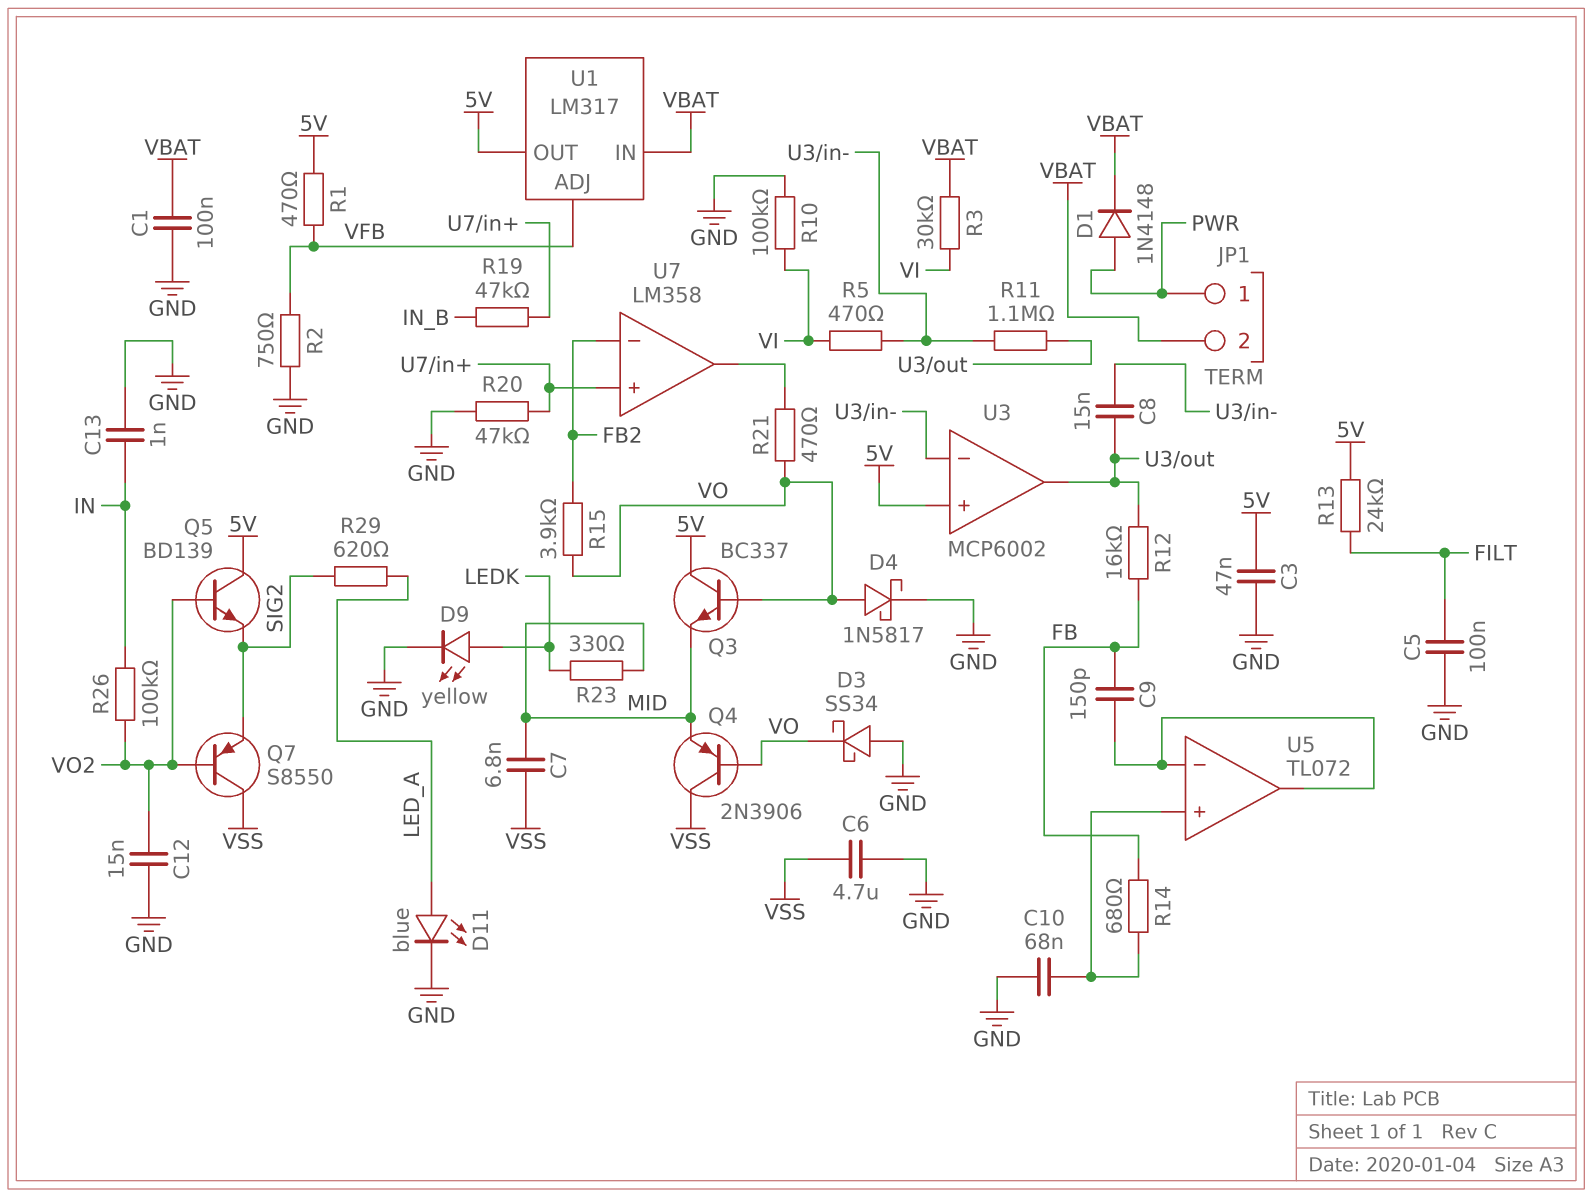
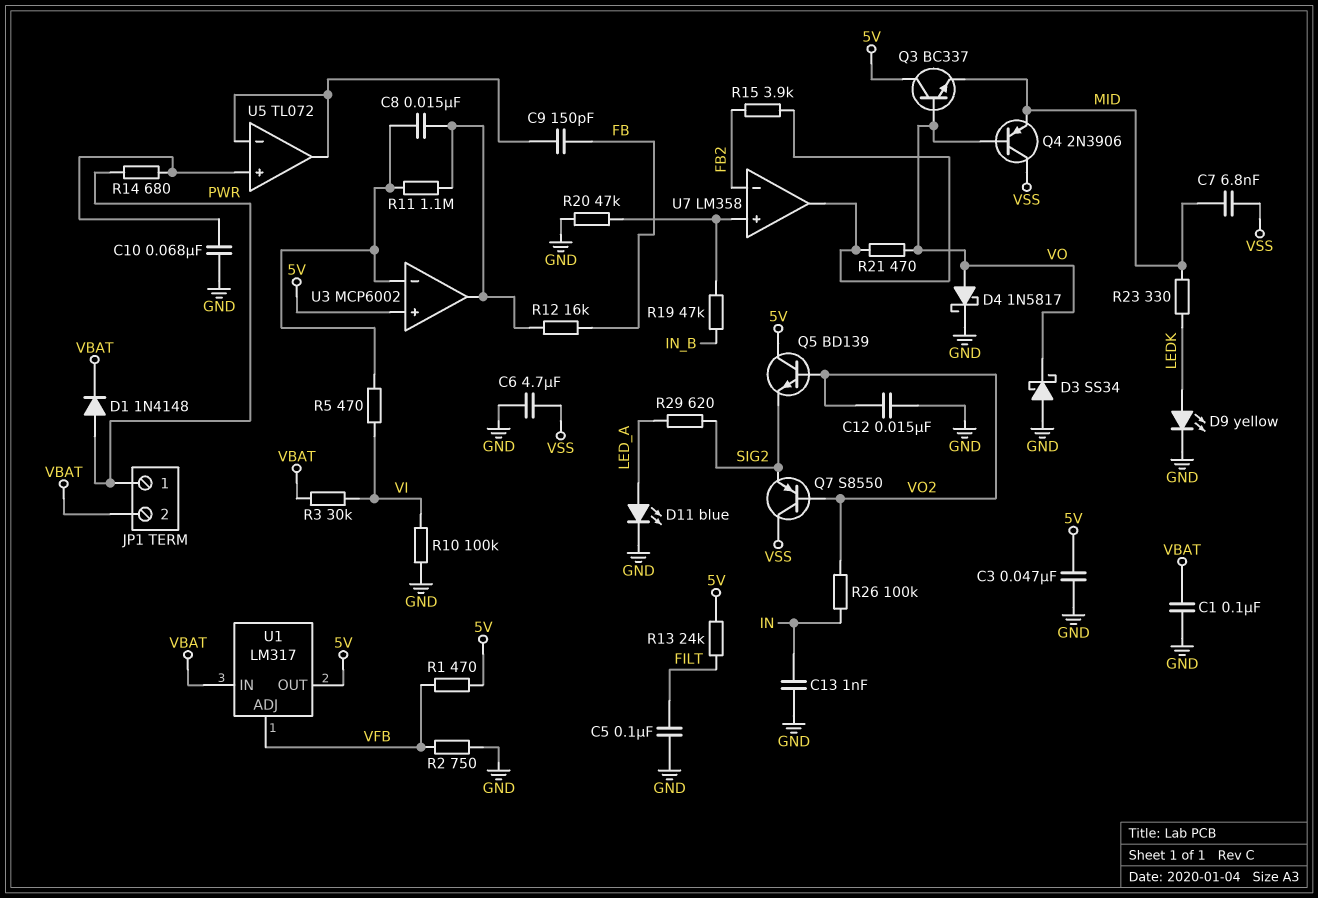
R14: 680 (FB, U5/in+) -> 680 (PWR, U5/in+)
R15: 3.9k (FB2, VO) -> 3.9k (FB2, U7/out)

